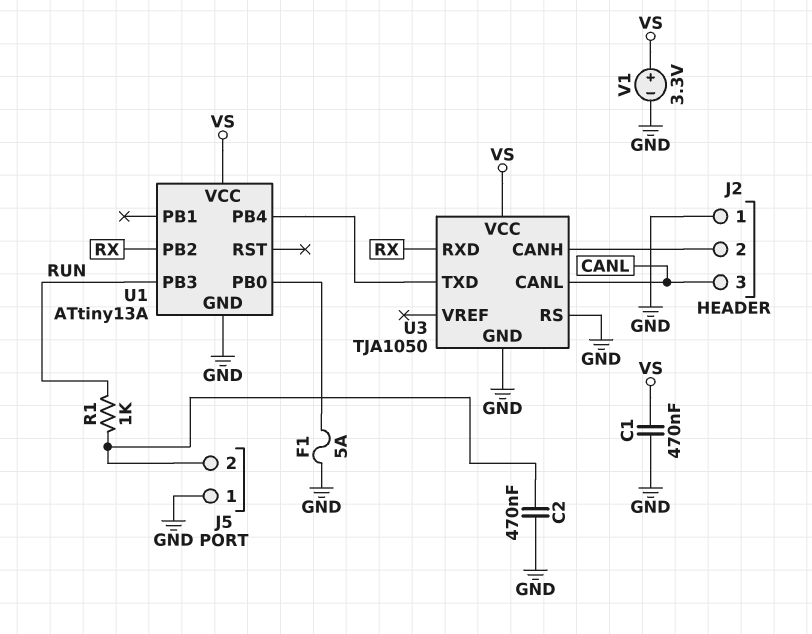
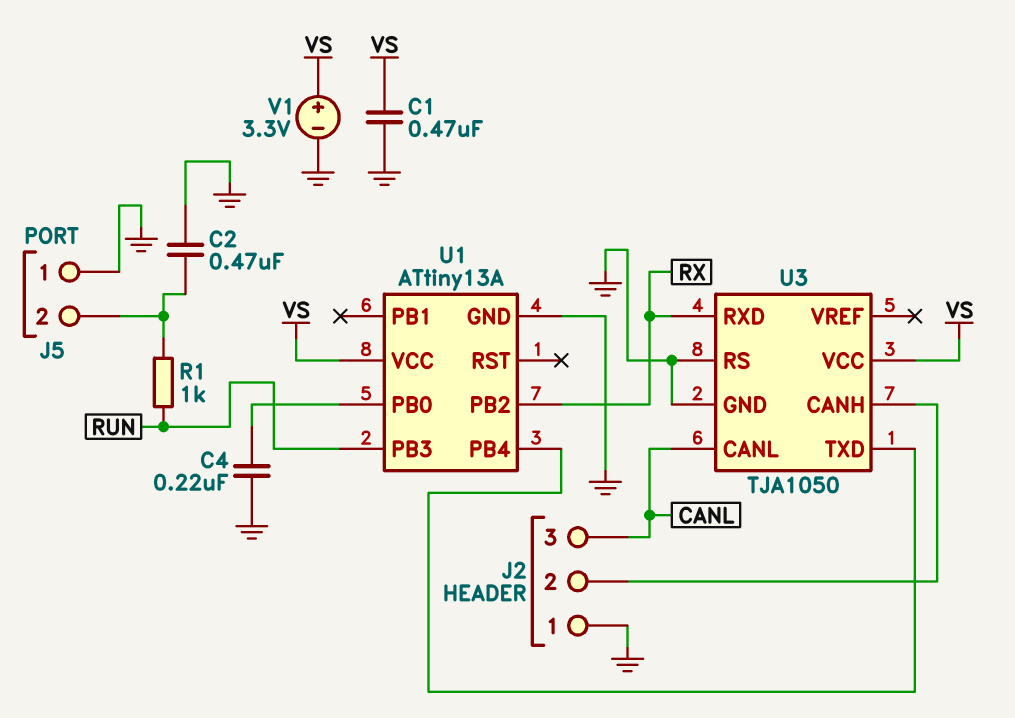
C4: none -> 220nF (GND, U1/PB0)
F1: 5A (GND, U1/PB0) -> none

